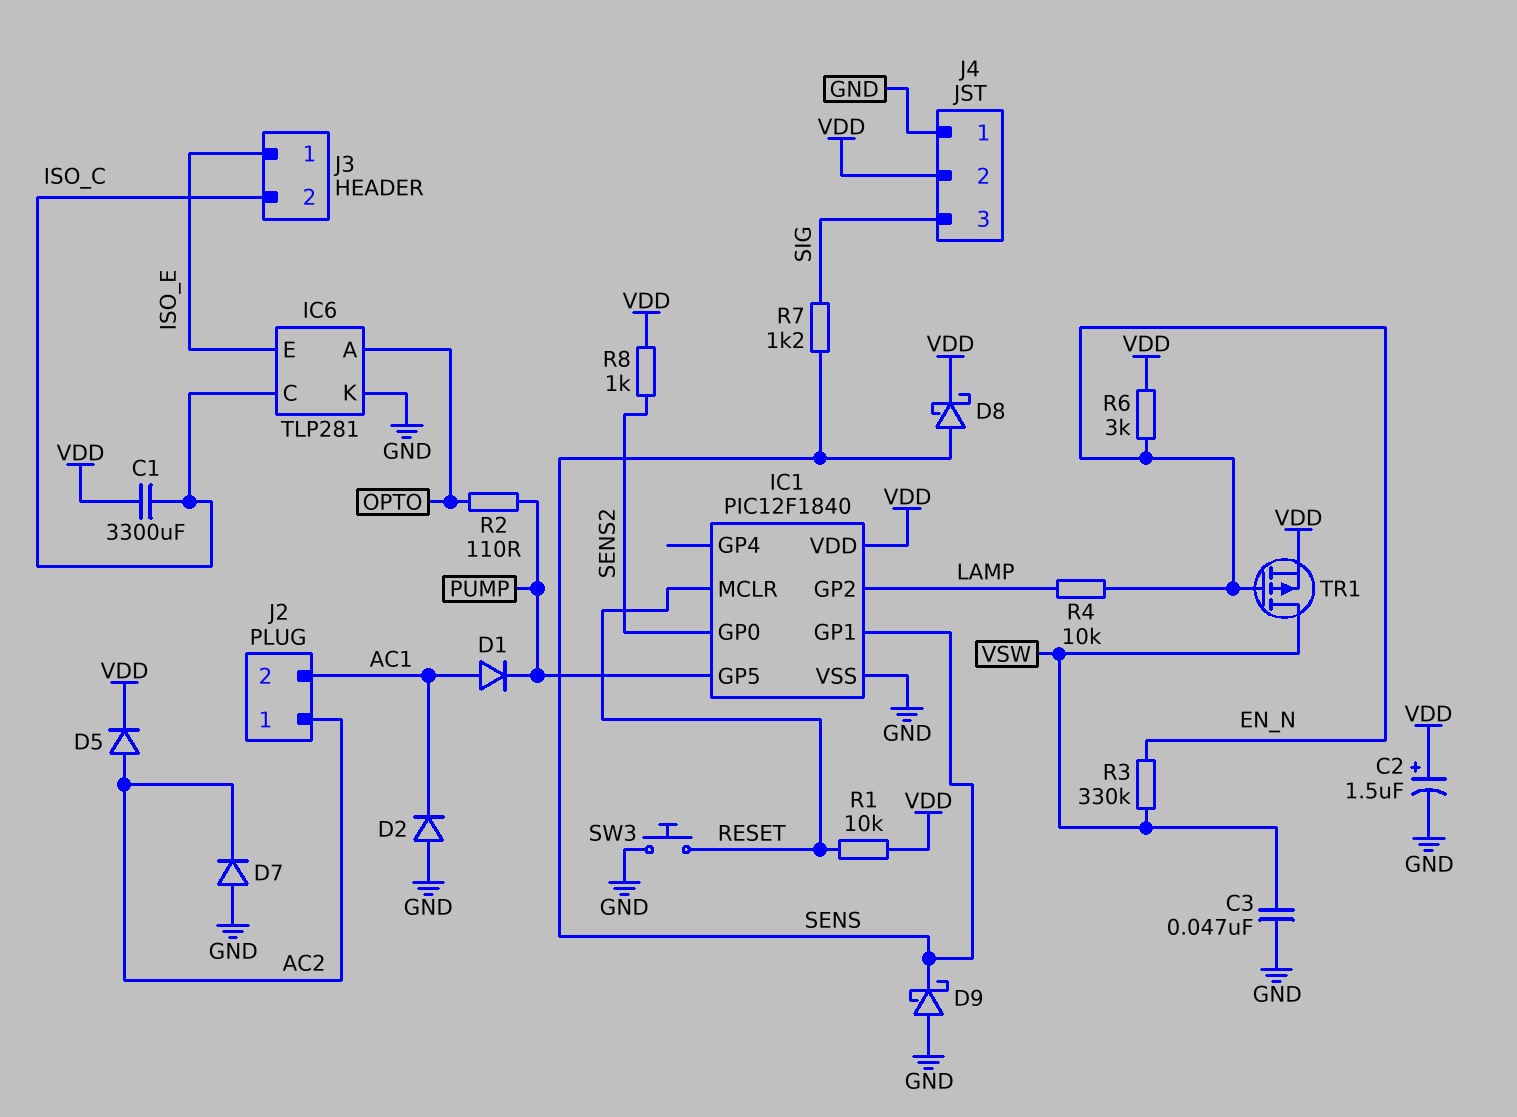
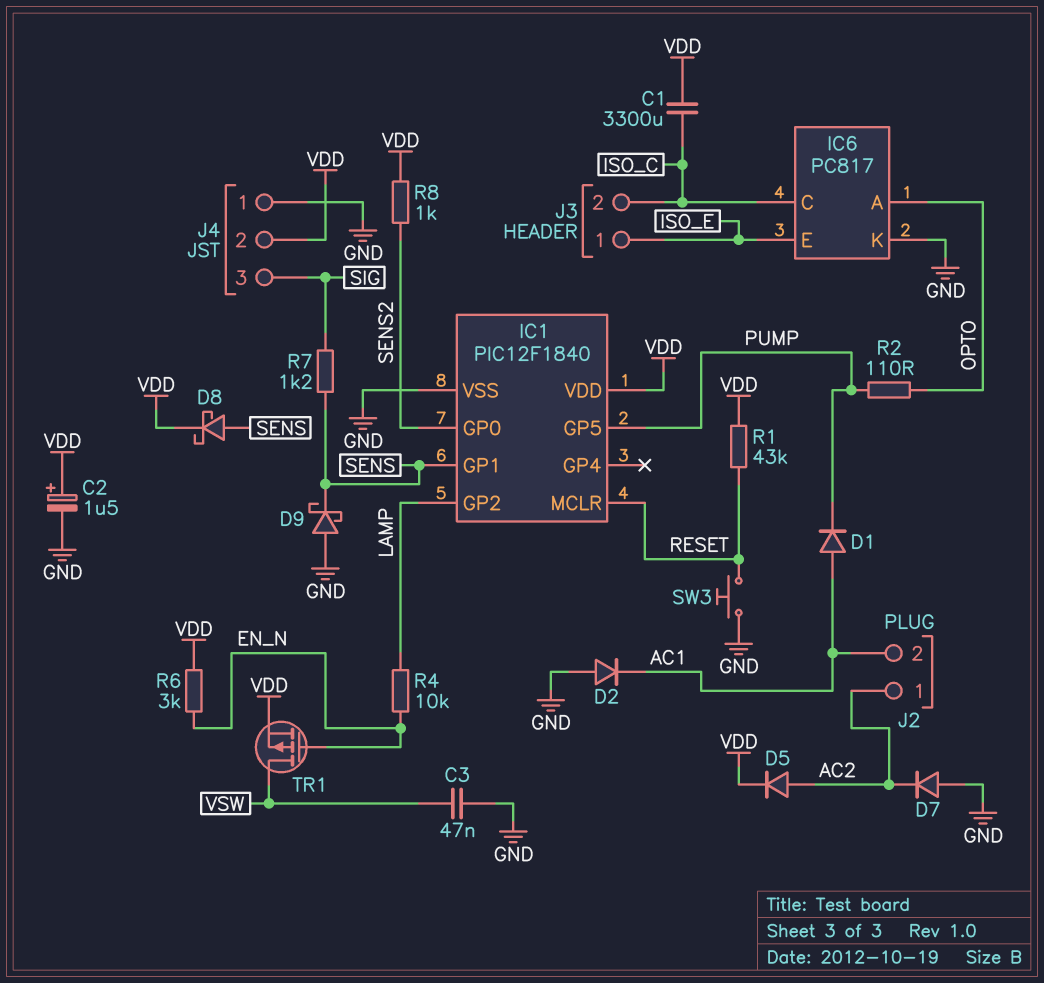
IC6: TLP281 -> PC817
R1: 10k (RESET, VDD) -> 43k (RESET, VDD)
R3: 330k (EN_N, VSW) -> none

